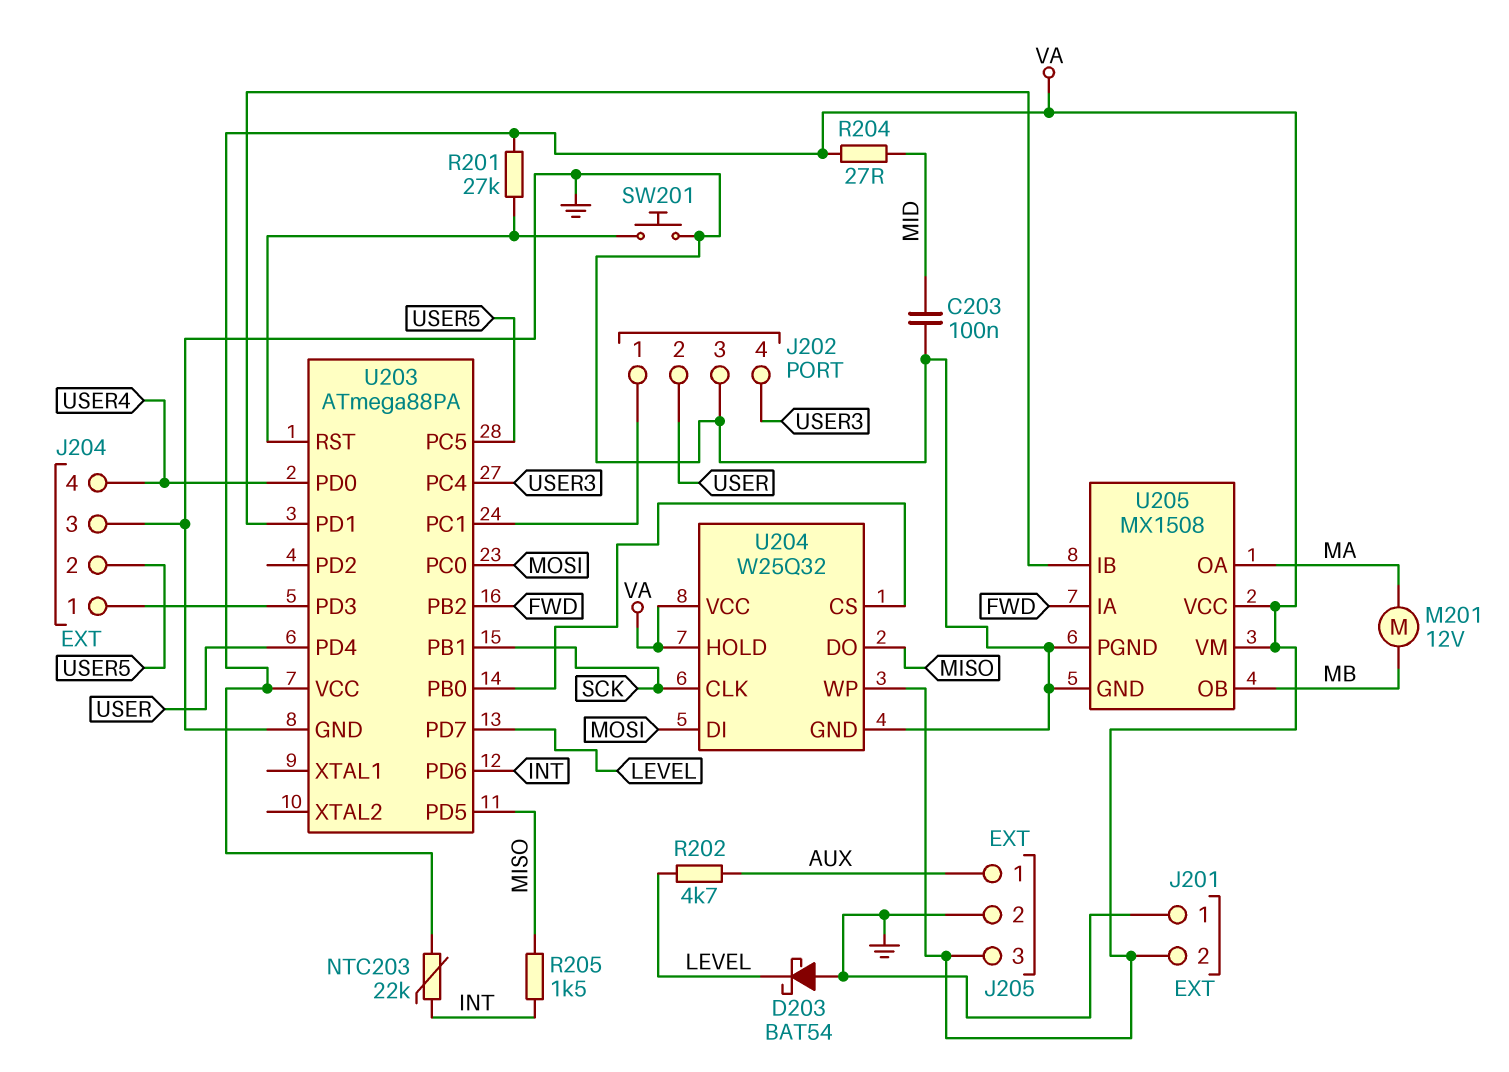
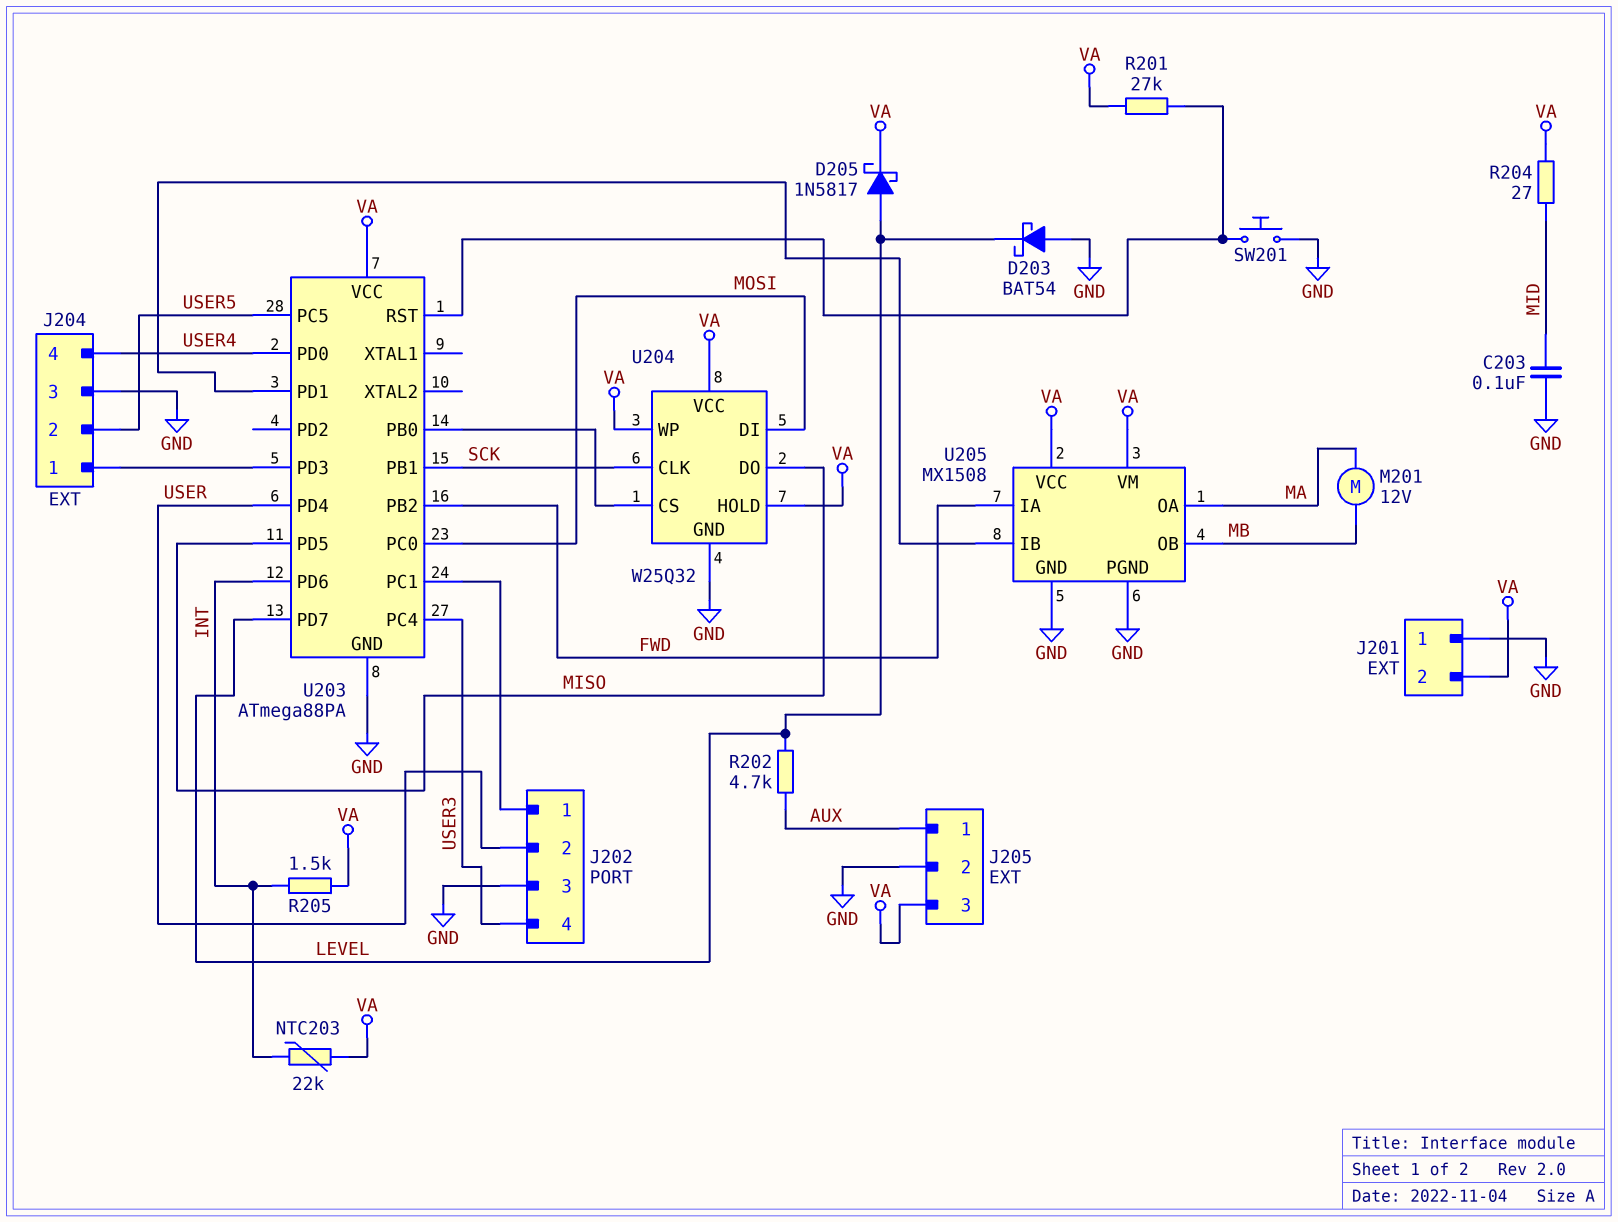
D205: none -> schottky 1N5817 (A LEVEL, K VA)
R205: 1.5k (INT, MISO) -> 1.5k (INT, VA)

